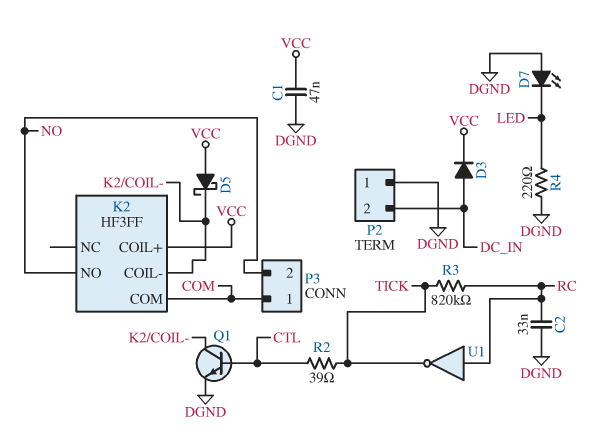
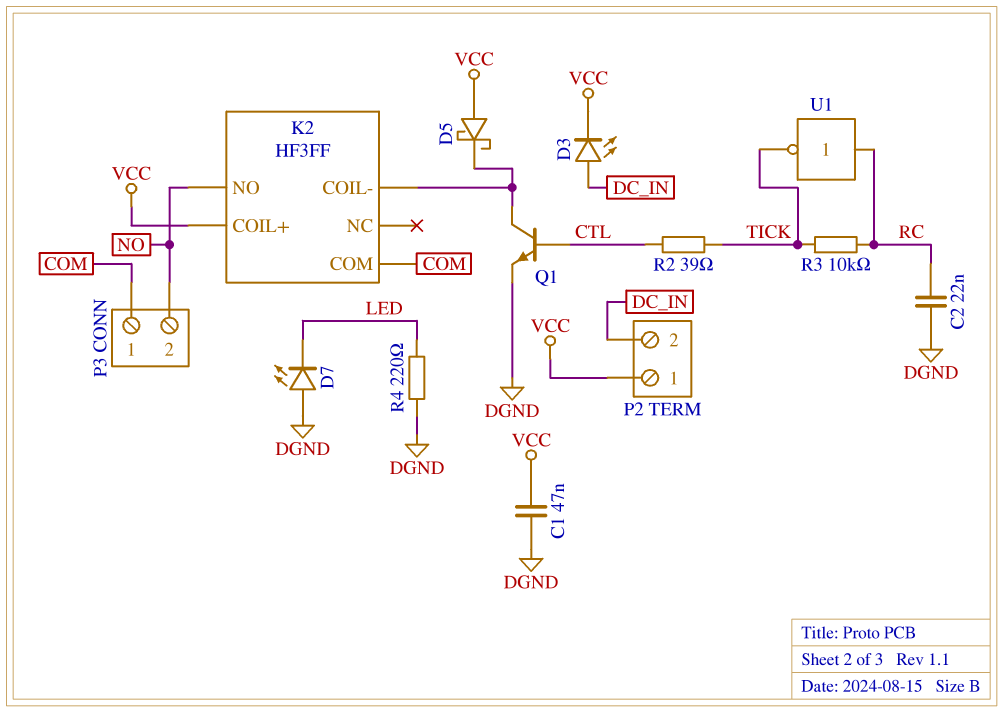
C2: 33nF (DGND, RC) -> 22nF (DGND, RC)
D3: diode (A DC_IN, K VCC) -> LED (A DC_IN, K VCC)
P2 pin 1: DGND -> VCC
R3: 820k (RC, TICK) -> 10k (RC, TICK)

